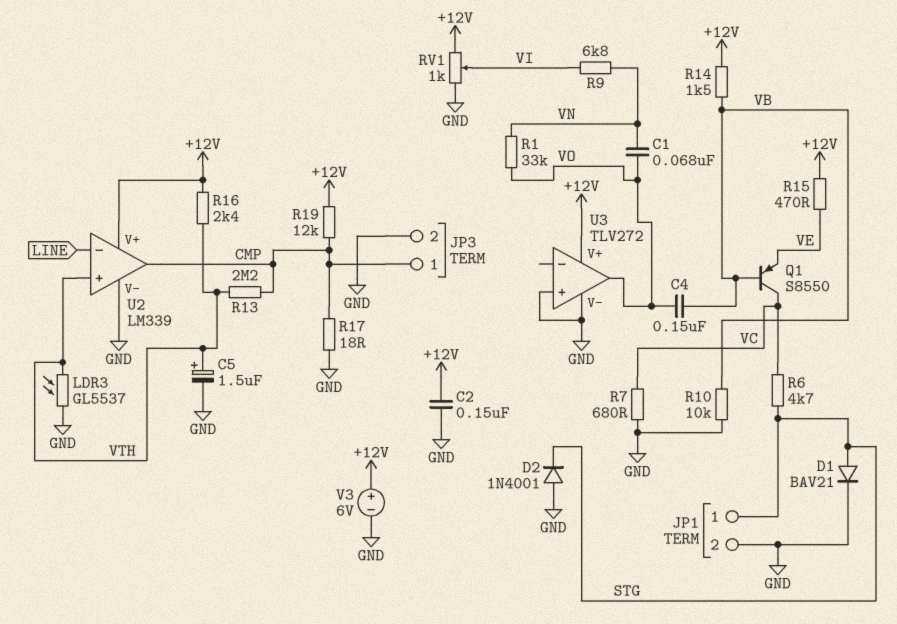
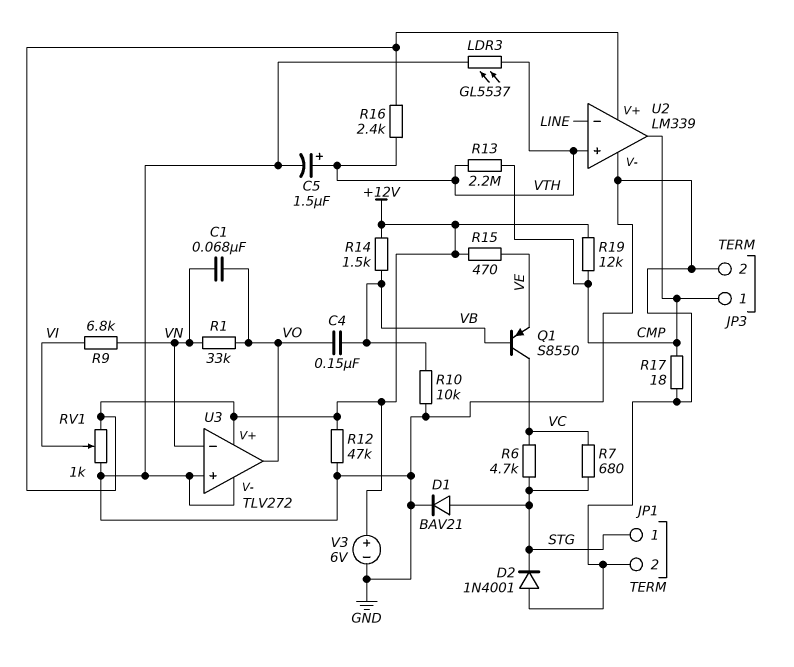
C2: 150nF (+12V, GND) -> none
R7: 680 (GND, VC) -> 680 (STG, VC)
R12: none -> 47k (+12V, GND)
U3 pin in-: none -> VN

